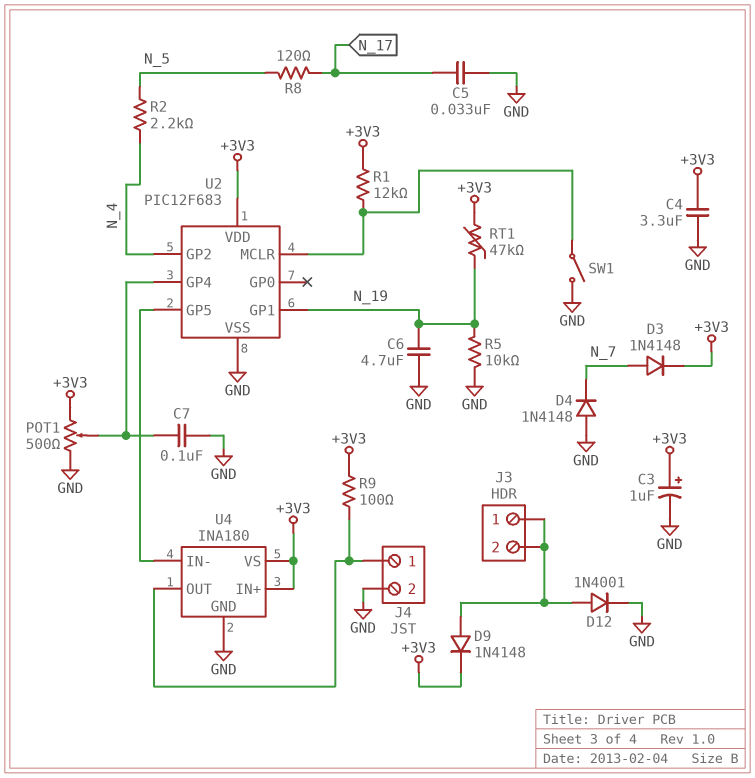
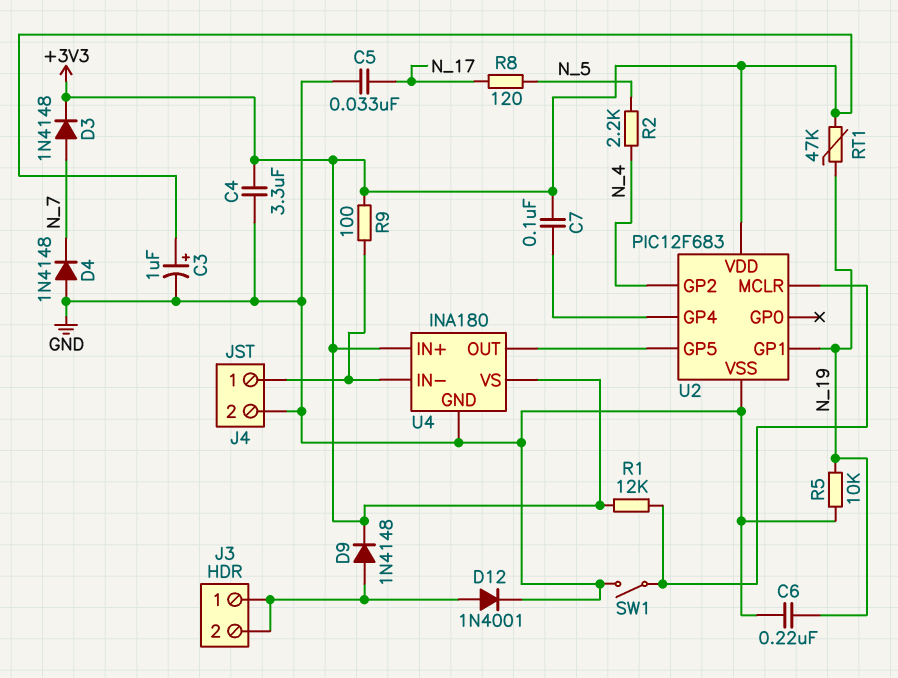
C6: 4.7uF (GND, N_19) -> 220nF (GND, N_19)
C7: 100nF (GND, U2/GP4) -> 100nF (+3V3, U2/GP4)
POT1: 500 (+3V3, GND, wiper U2/GP4) -> none
U4 pin IN-: U2/GP5 -> J4/1
U4 pin OUT: J4/1 -> U2/GP5

